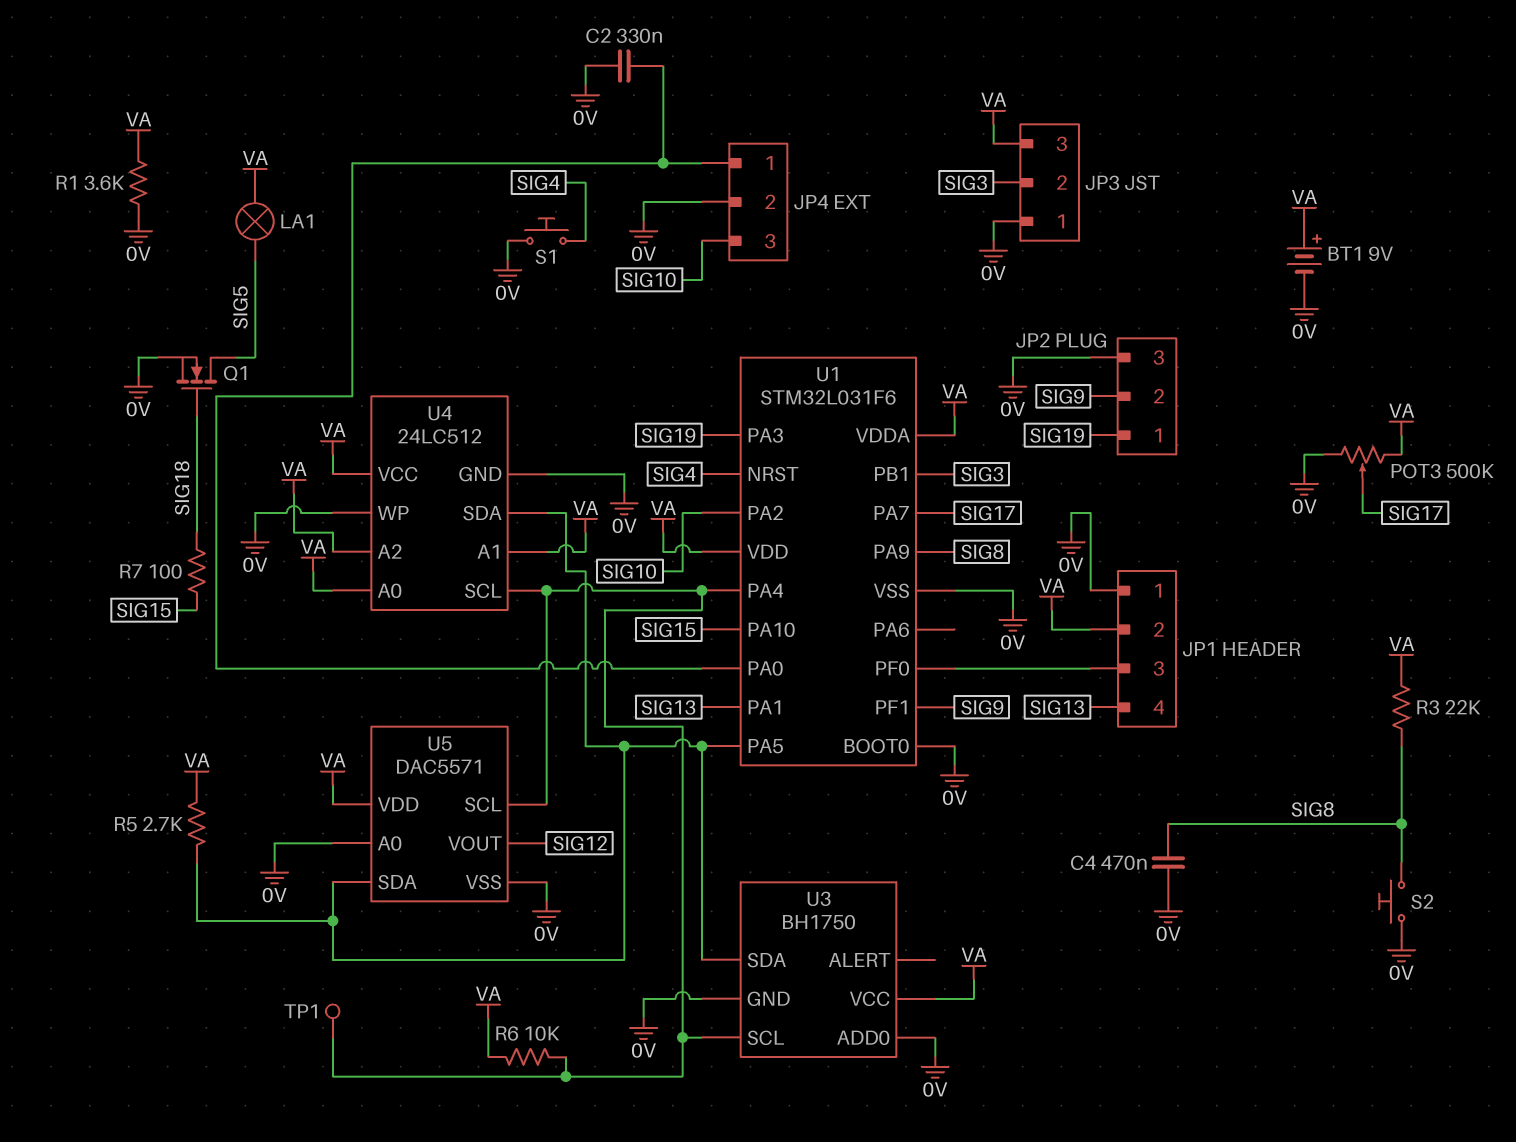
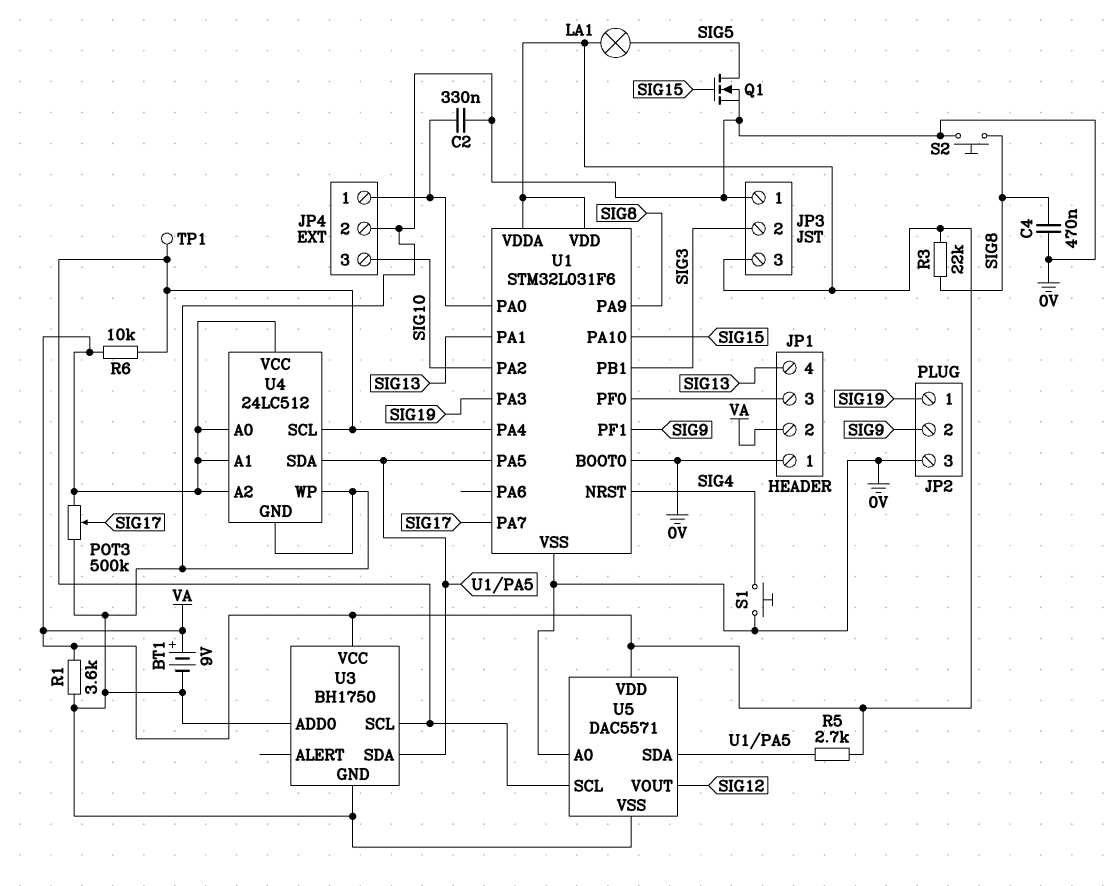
Q1: NMOS (G SIG18, D SIG5, S 0V) -> NMOS (G SIG15, D SIG5, S 0V)
R7: 100 (SIG15, SIG18) -> none

